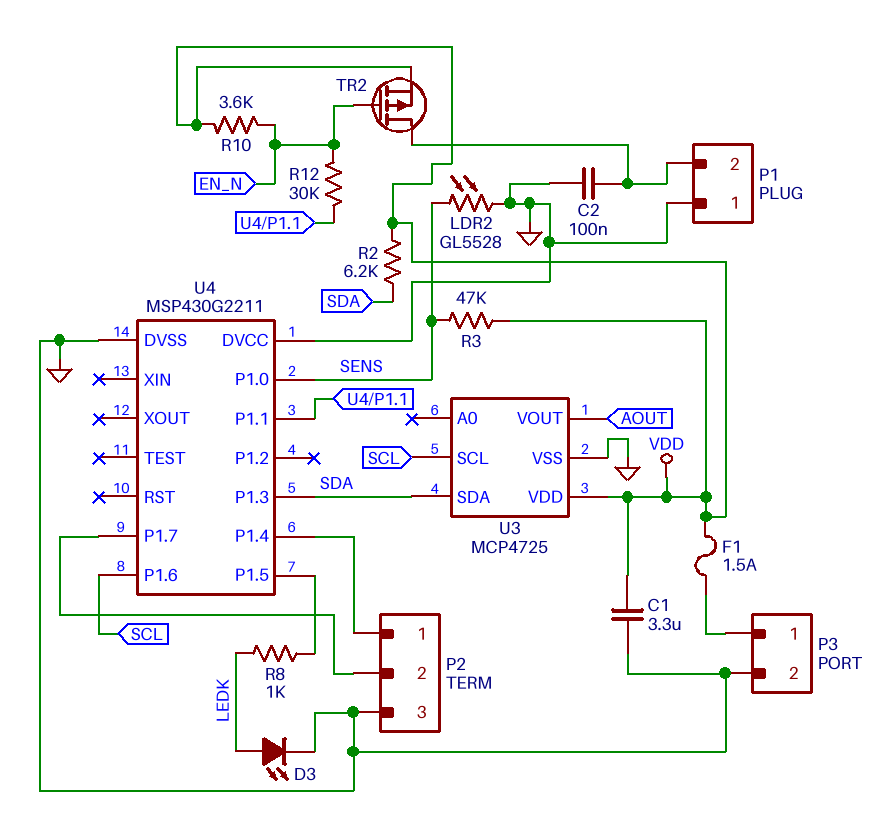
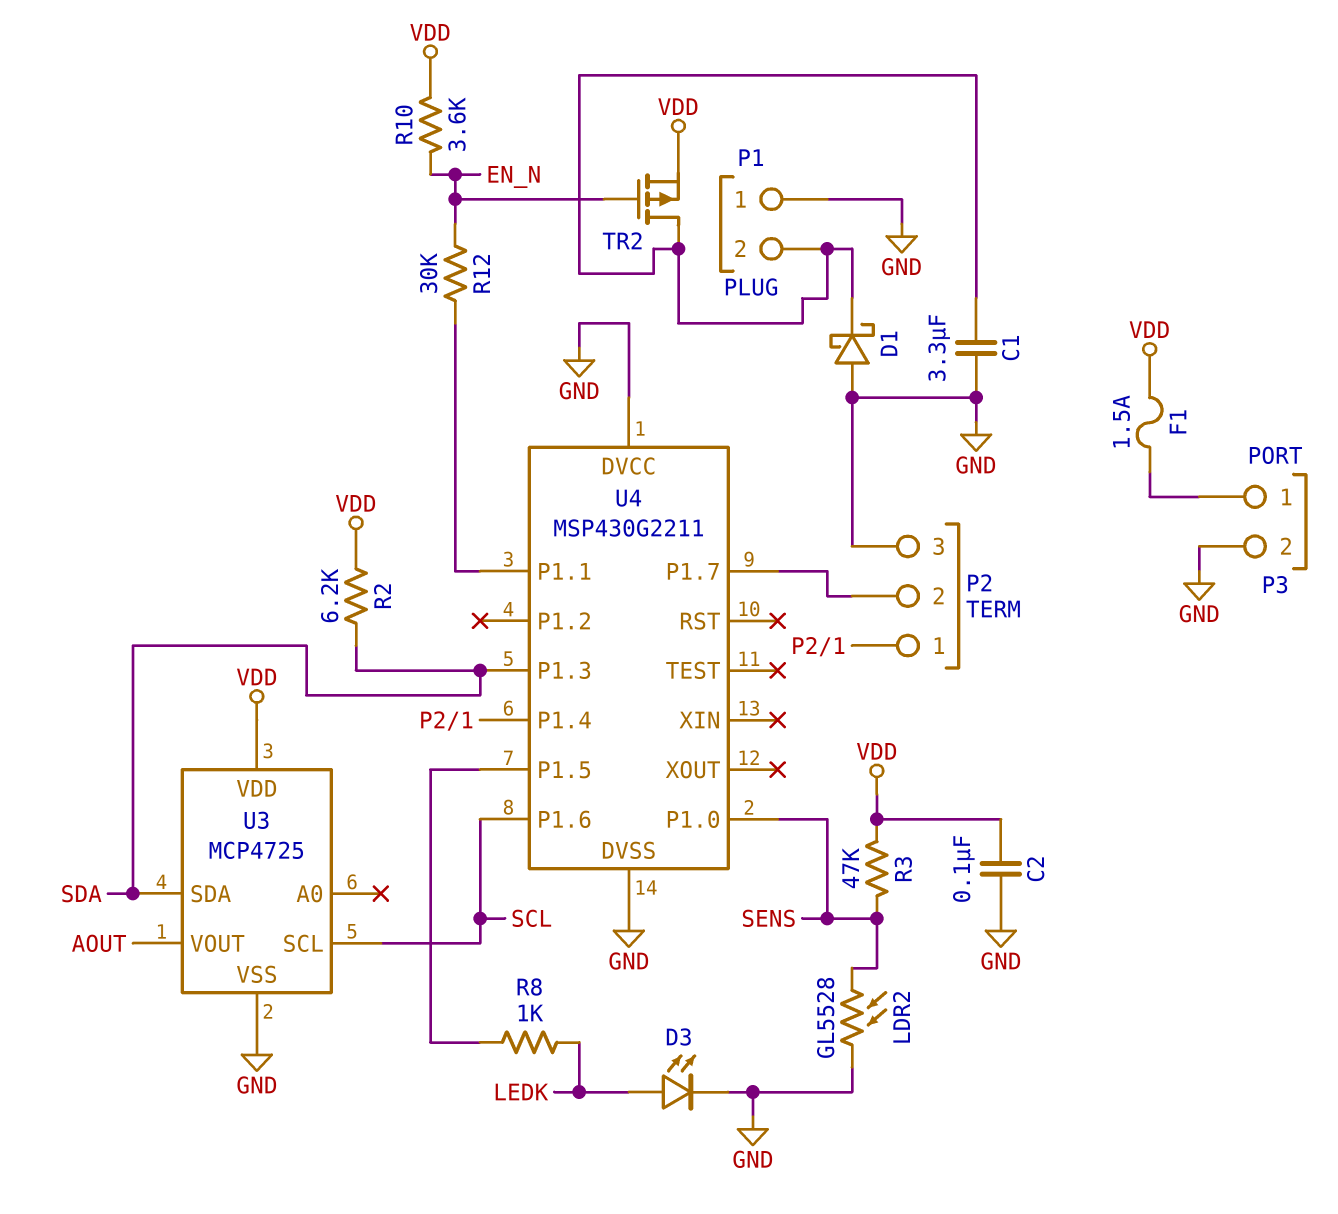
C1: 3.3uF (GND, VDD) -> 3.3uF (GND, P1/2)
C2: 100nF (GND, P1/2) -> 100nF (GND, VDD)
D1: none -> schottky (A GND, K P1/2)

